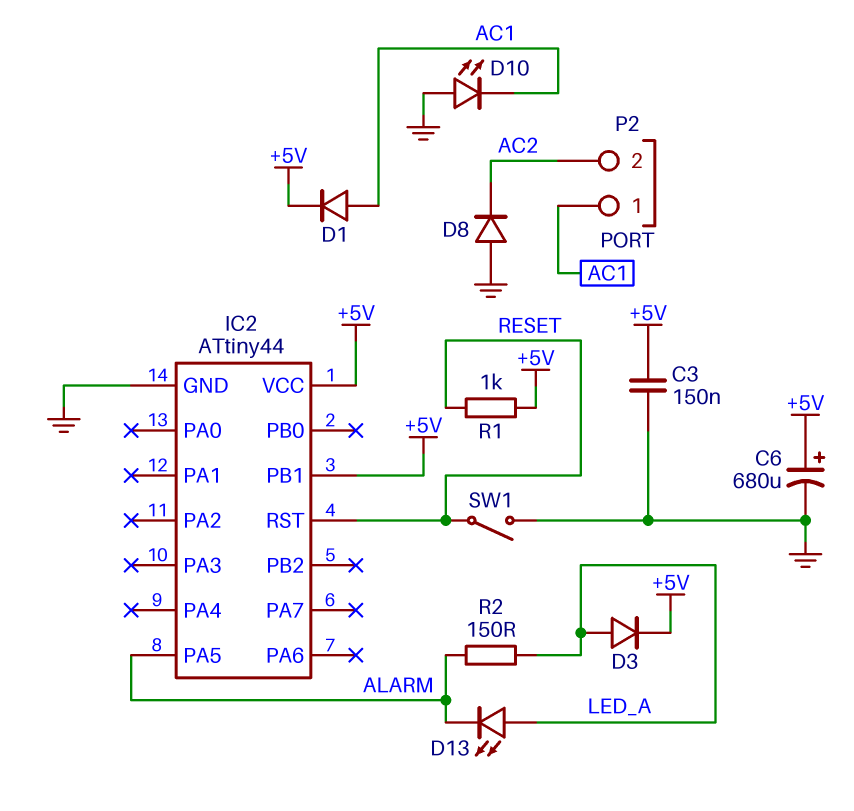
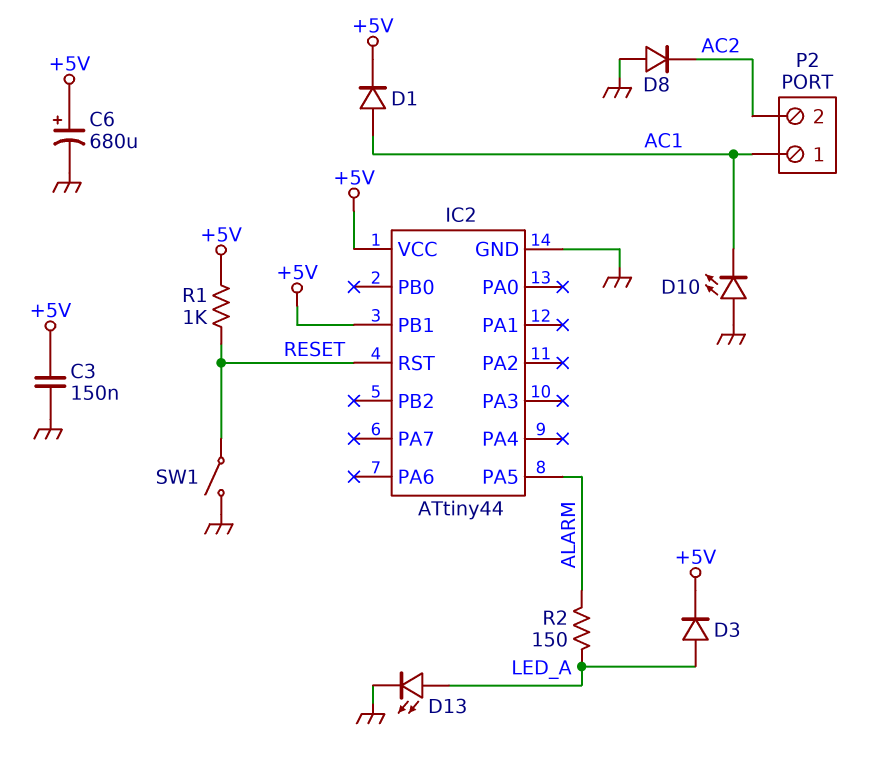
D13: LED (A LED_A, K ALARM) -> LED (A LED_A, K GND)

